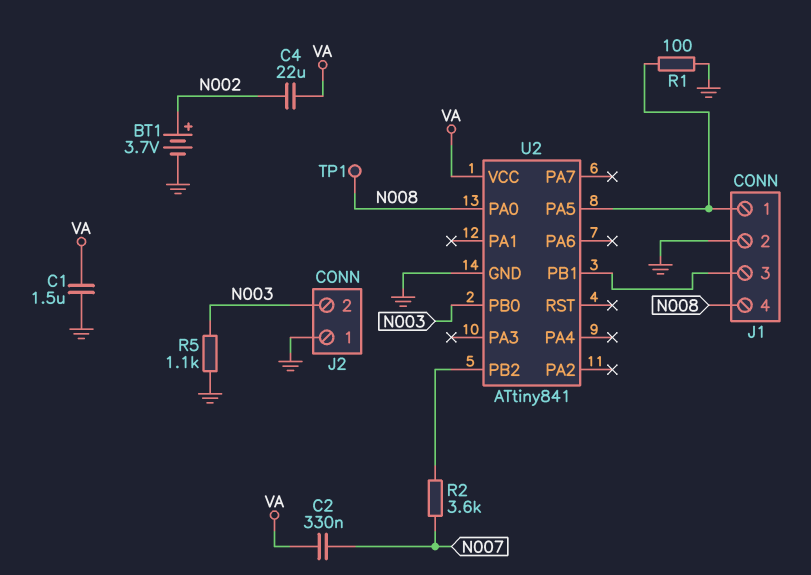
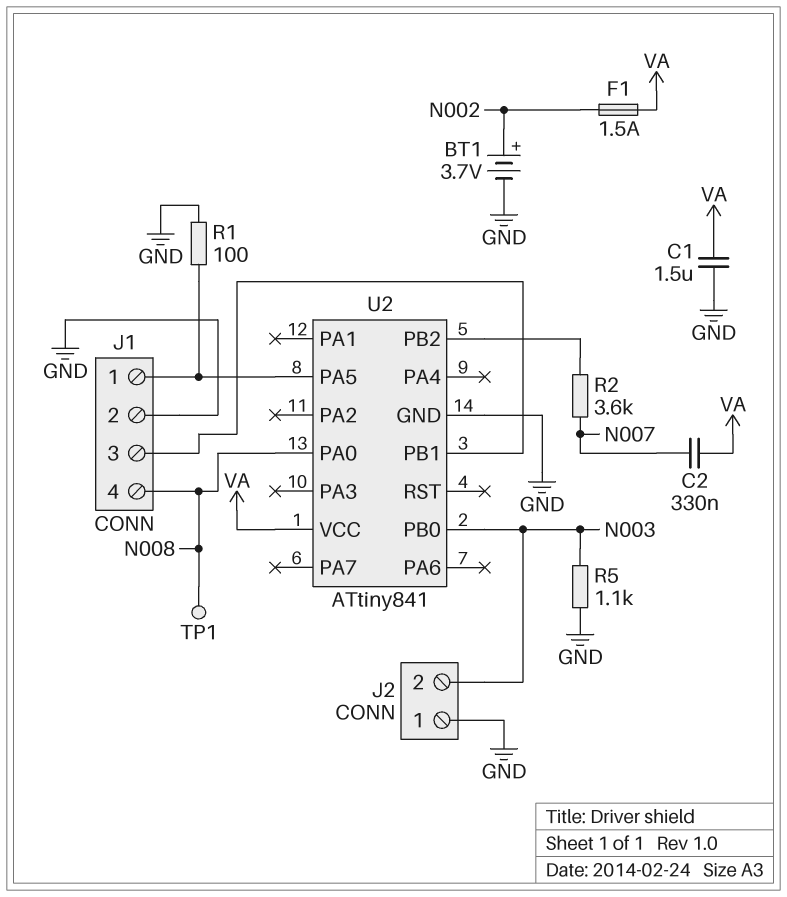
C4: 22uF (N002, VA) -> none
F1: none -> 1.5A (N002, VA)

